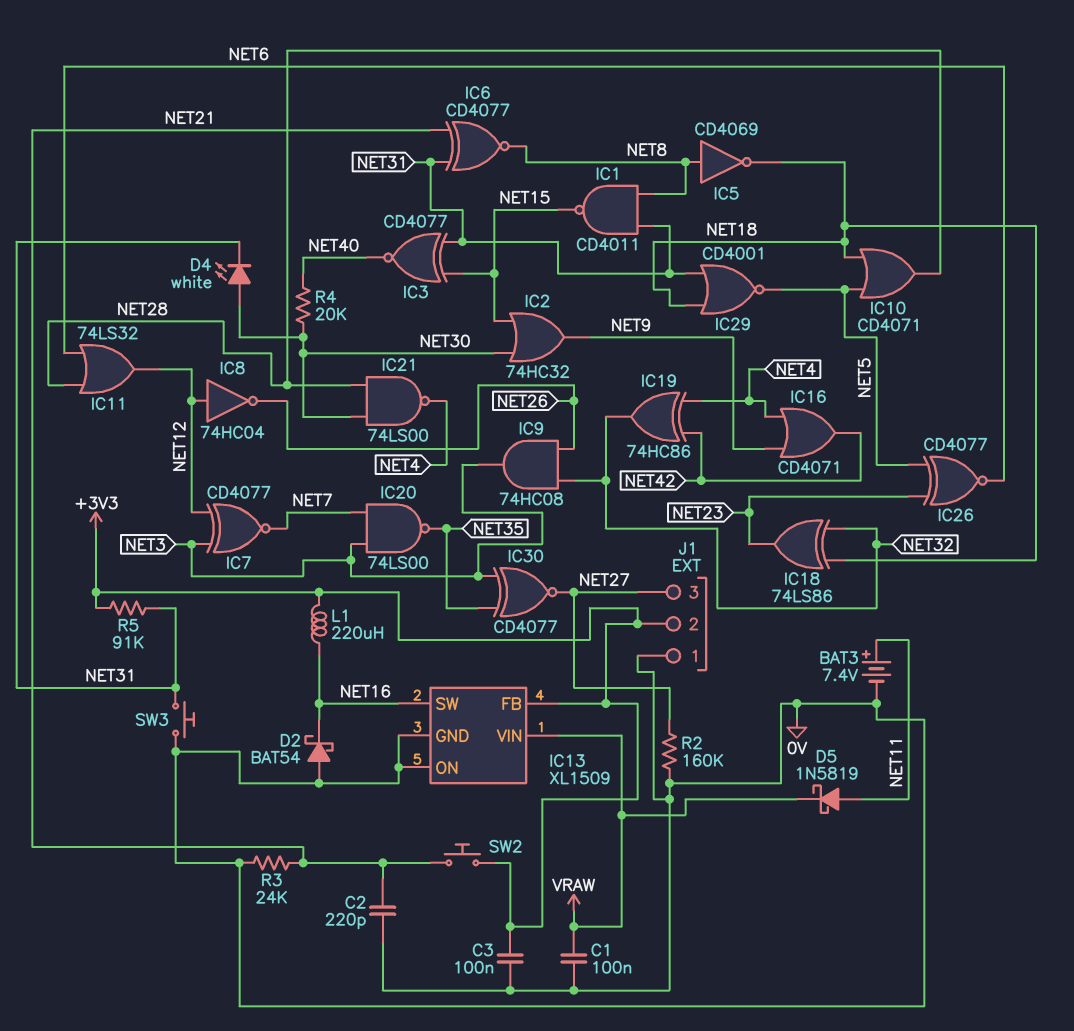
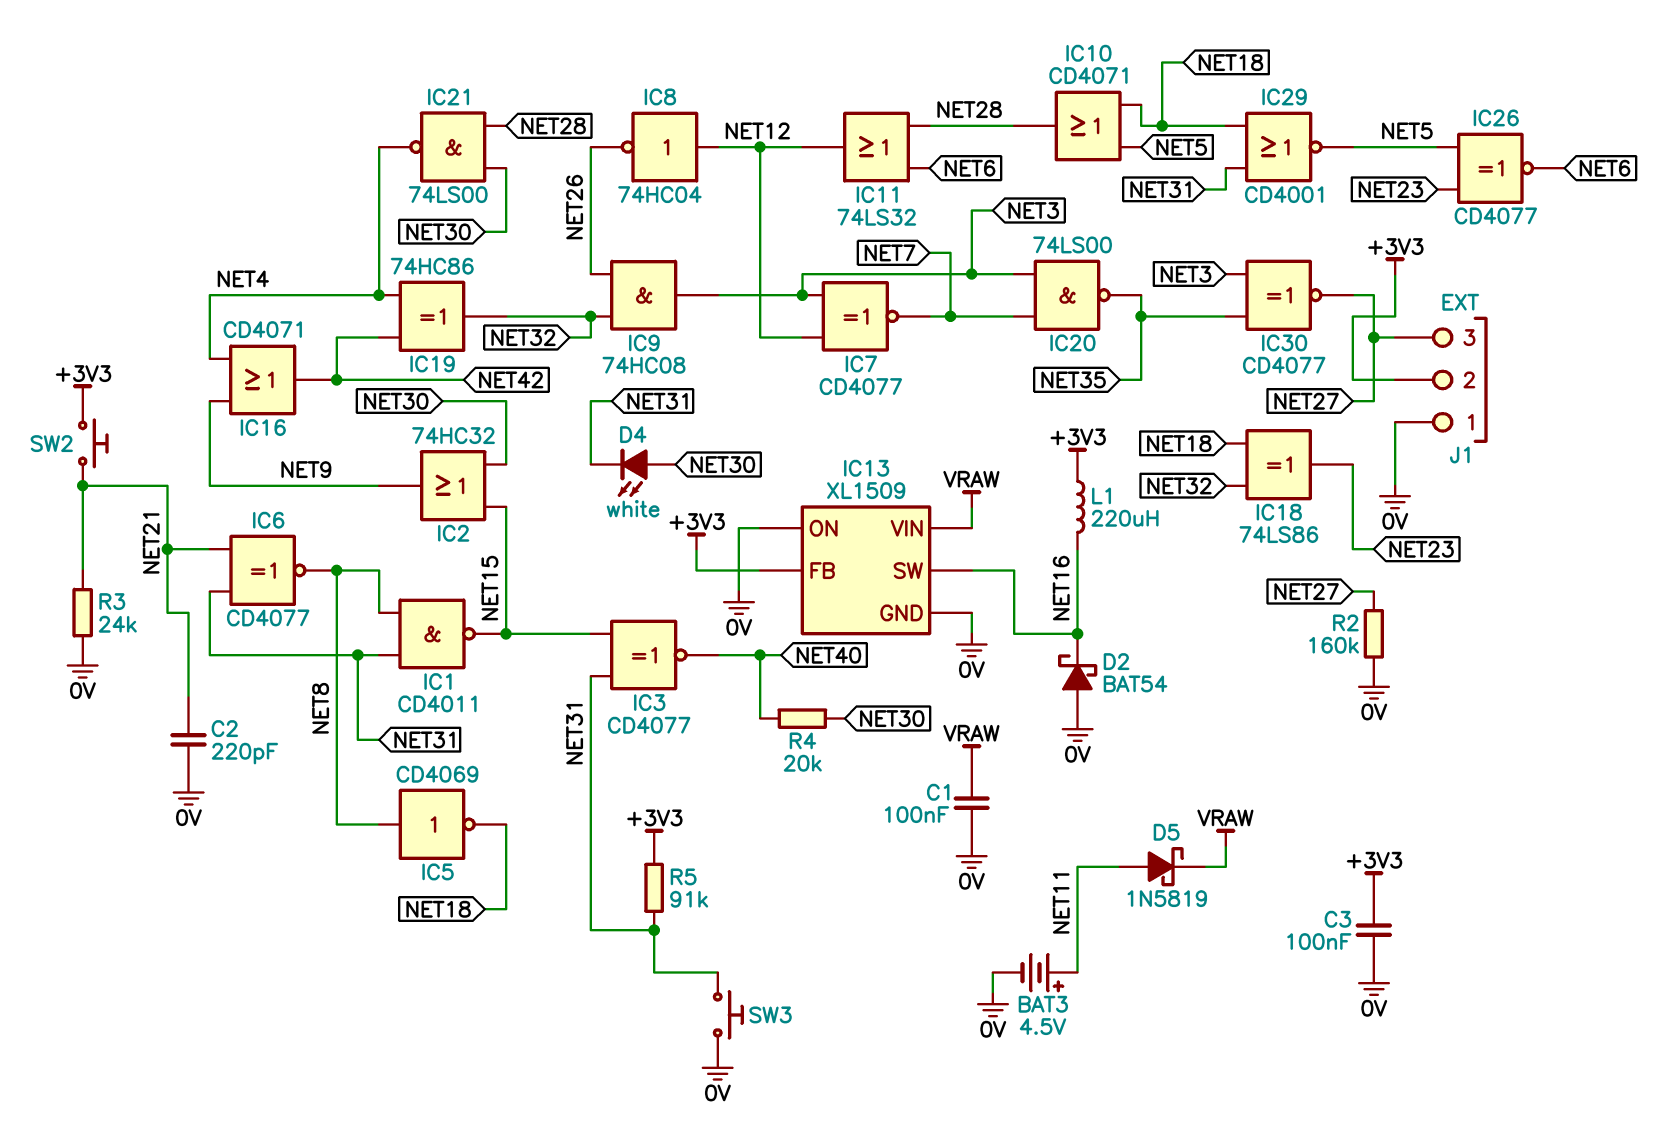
BAT3: 7.4V (plus NET11, minus 0V) -> 4.5V (plus NET11, minus 0V)

